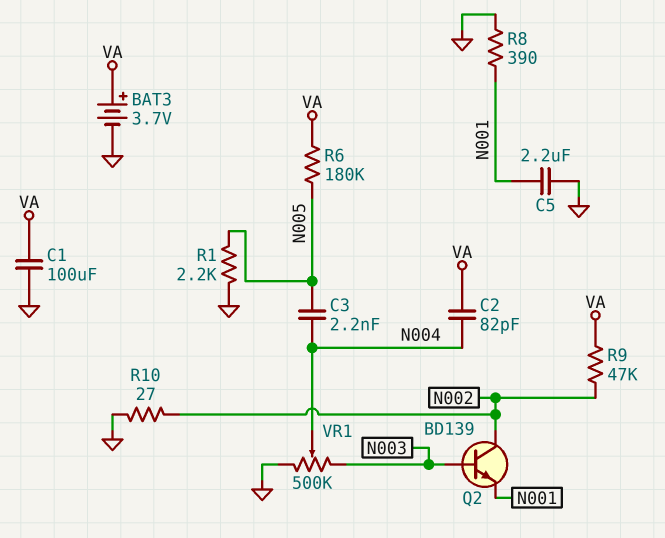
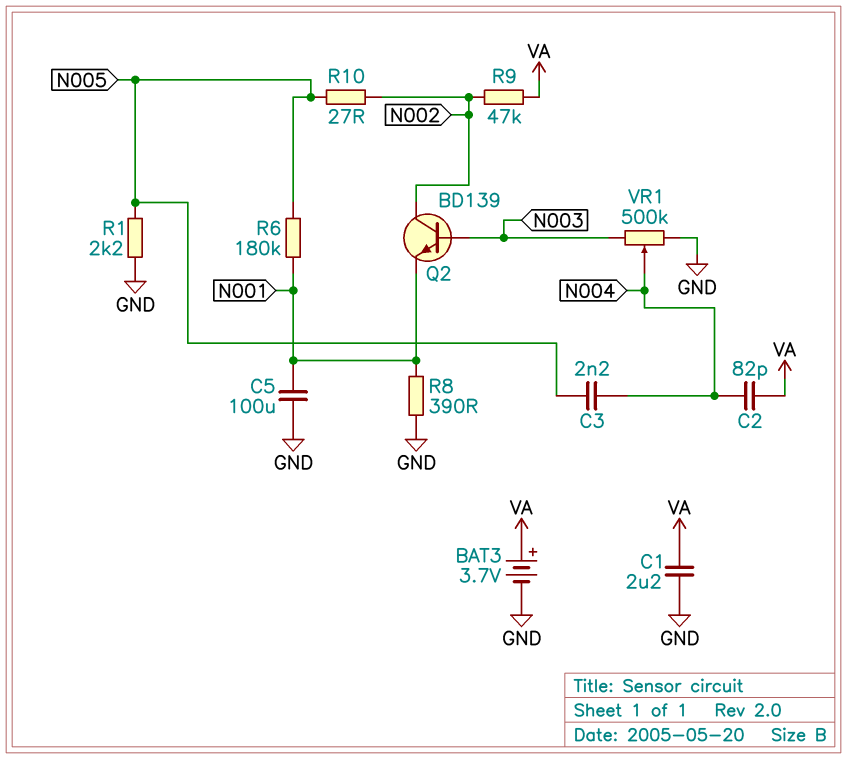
C1: 100uF (GND, VA) -> 2.2uF (GND, VA)
C5: 2.2uF (GND, N001) -> 100uF (GND, N001)
R6: 180k (N005, VA) -> 180k (N001, N005)
R10: 27 (GND, N002) -> 27 (N002, N005)

